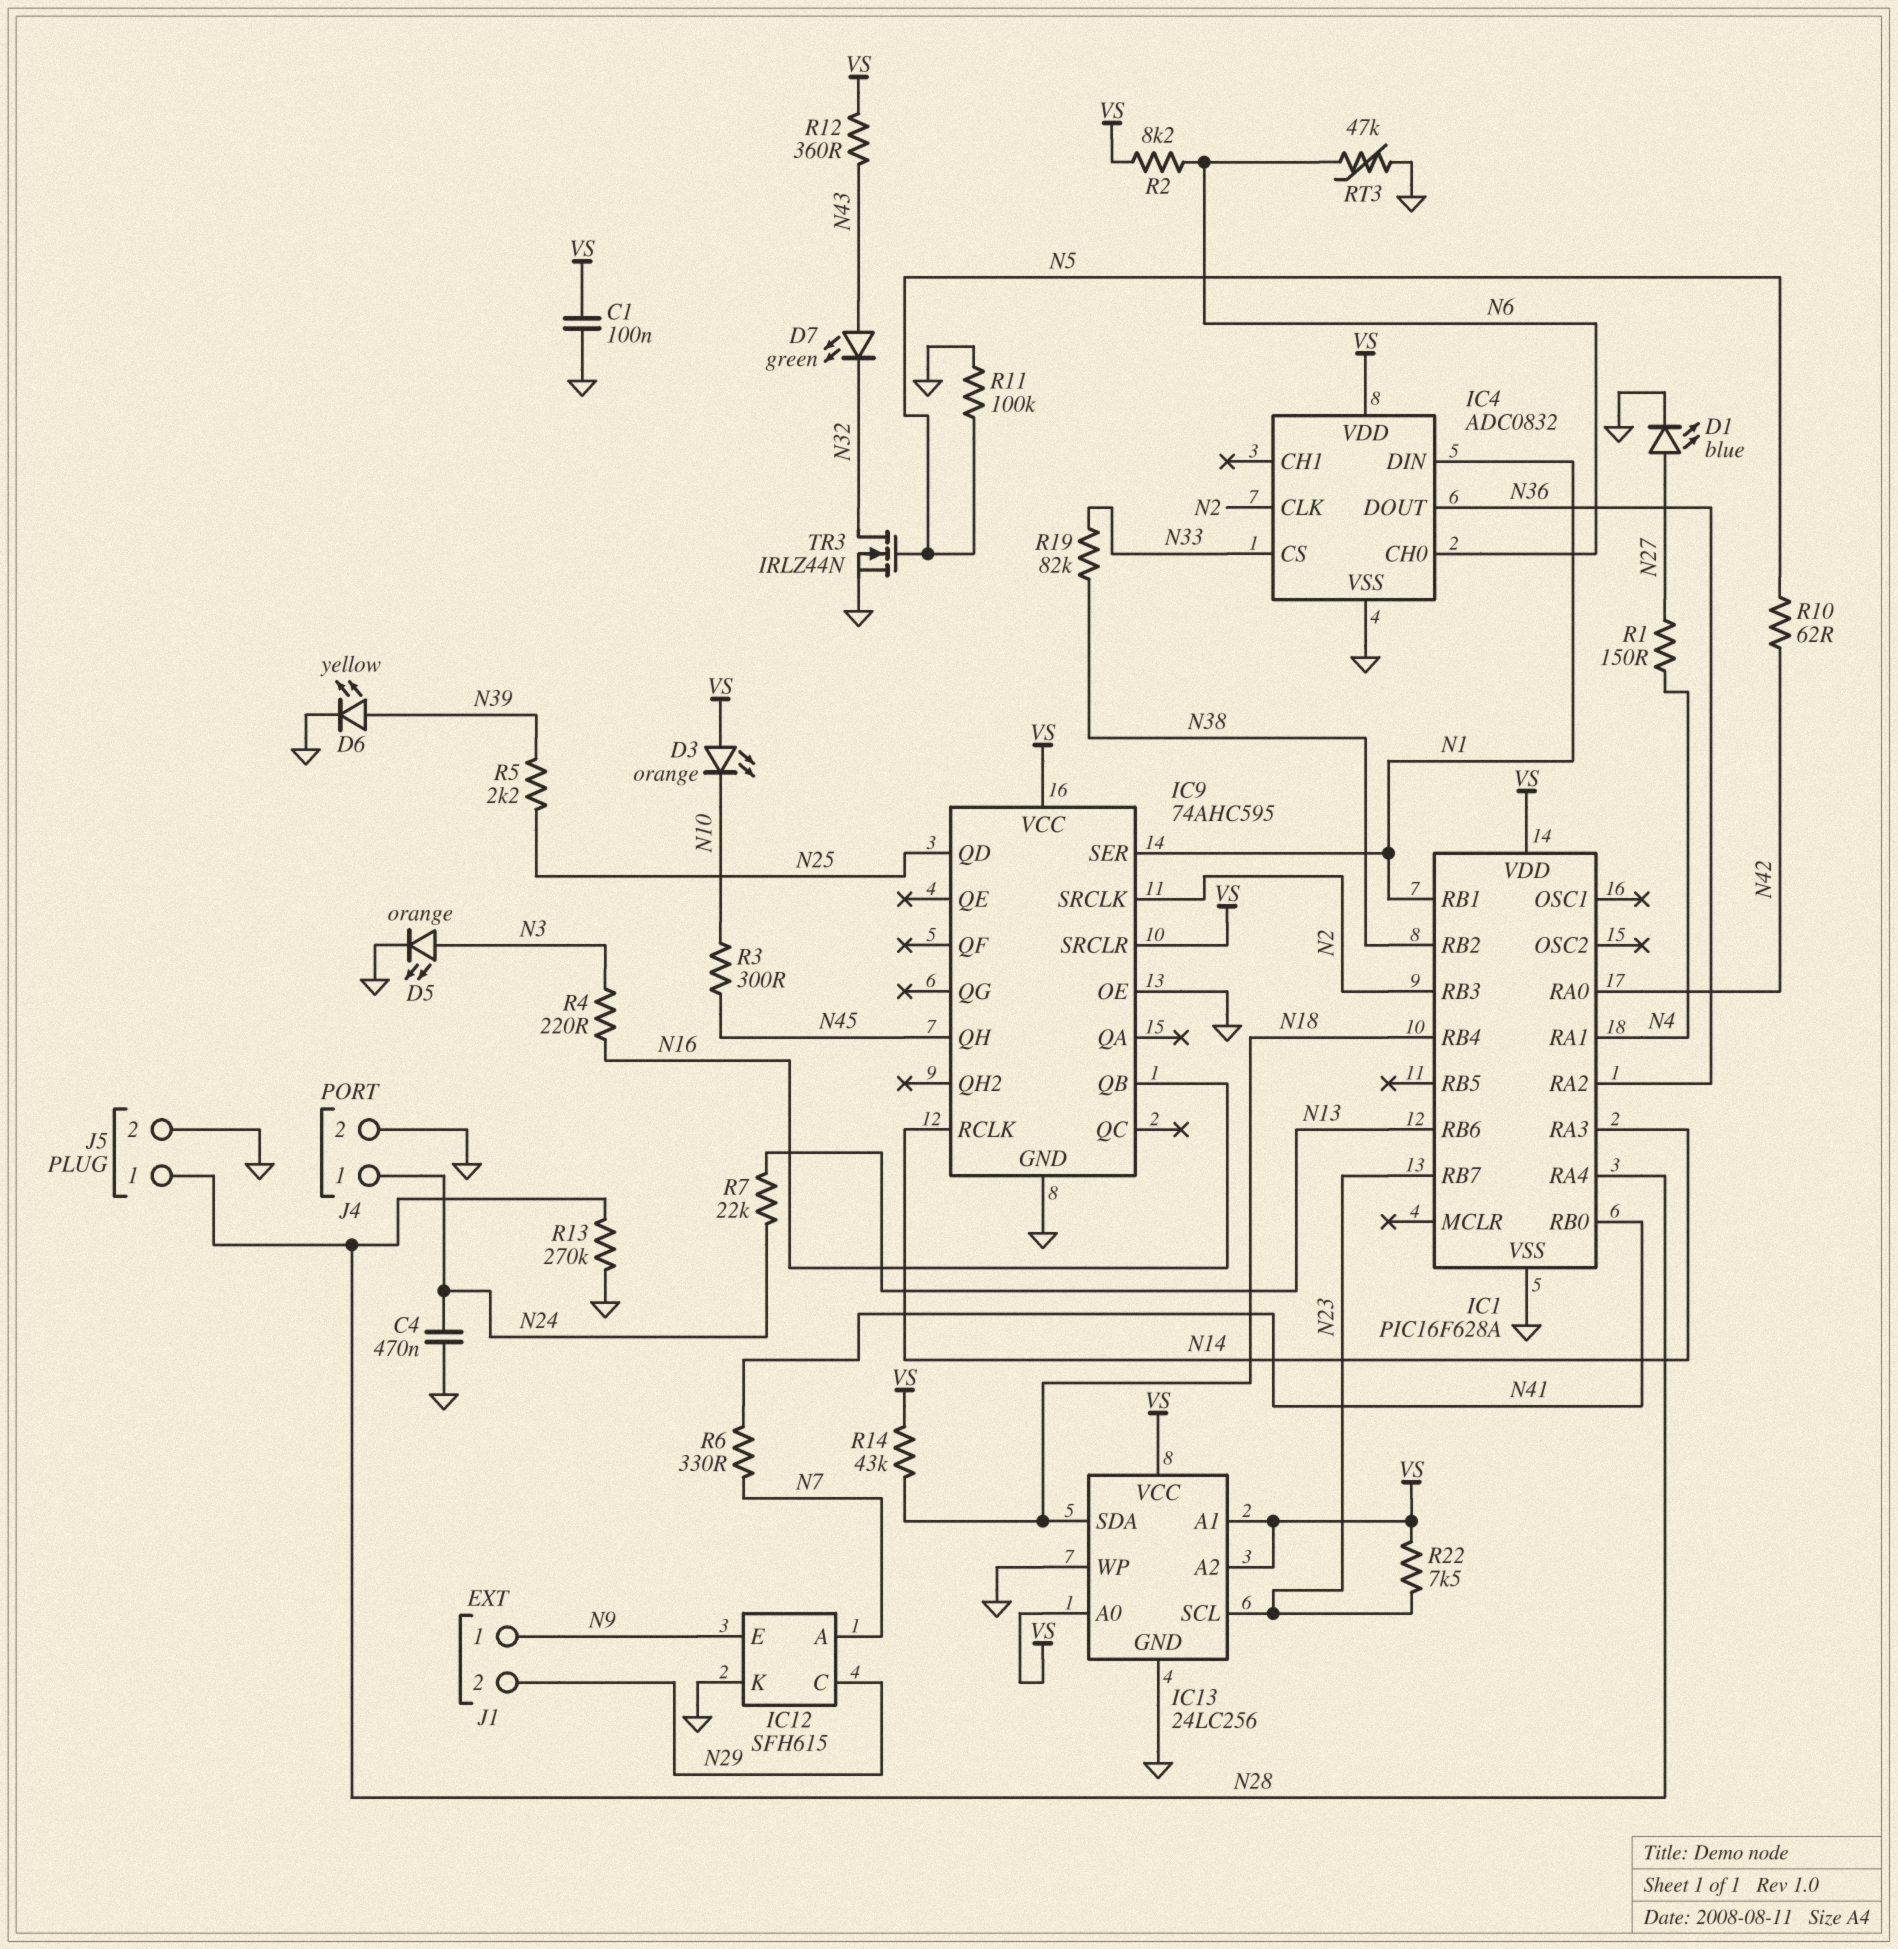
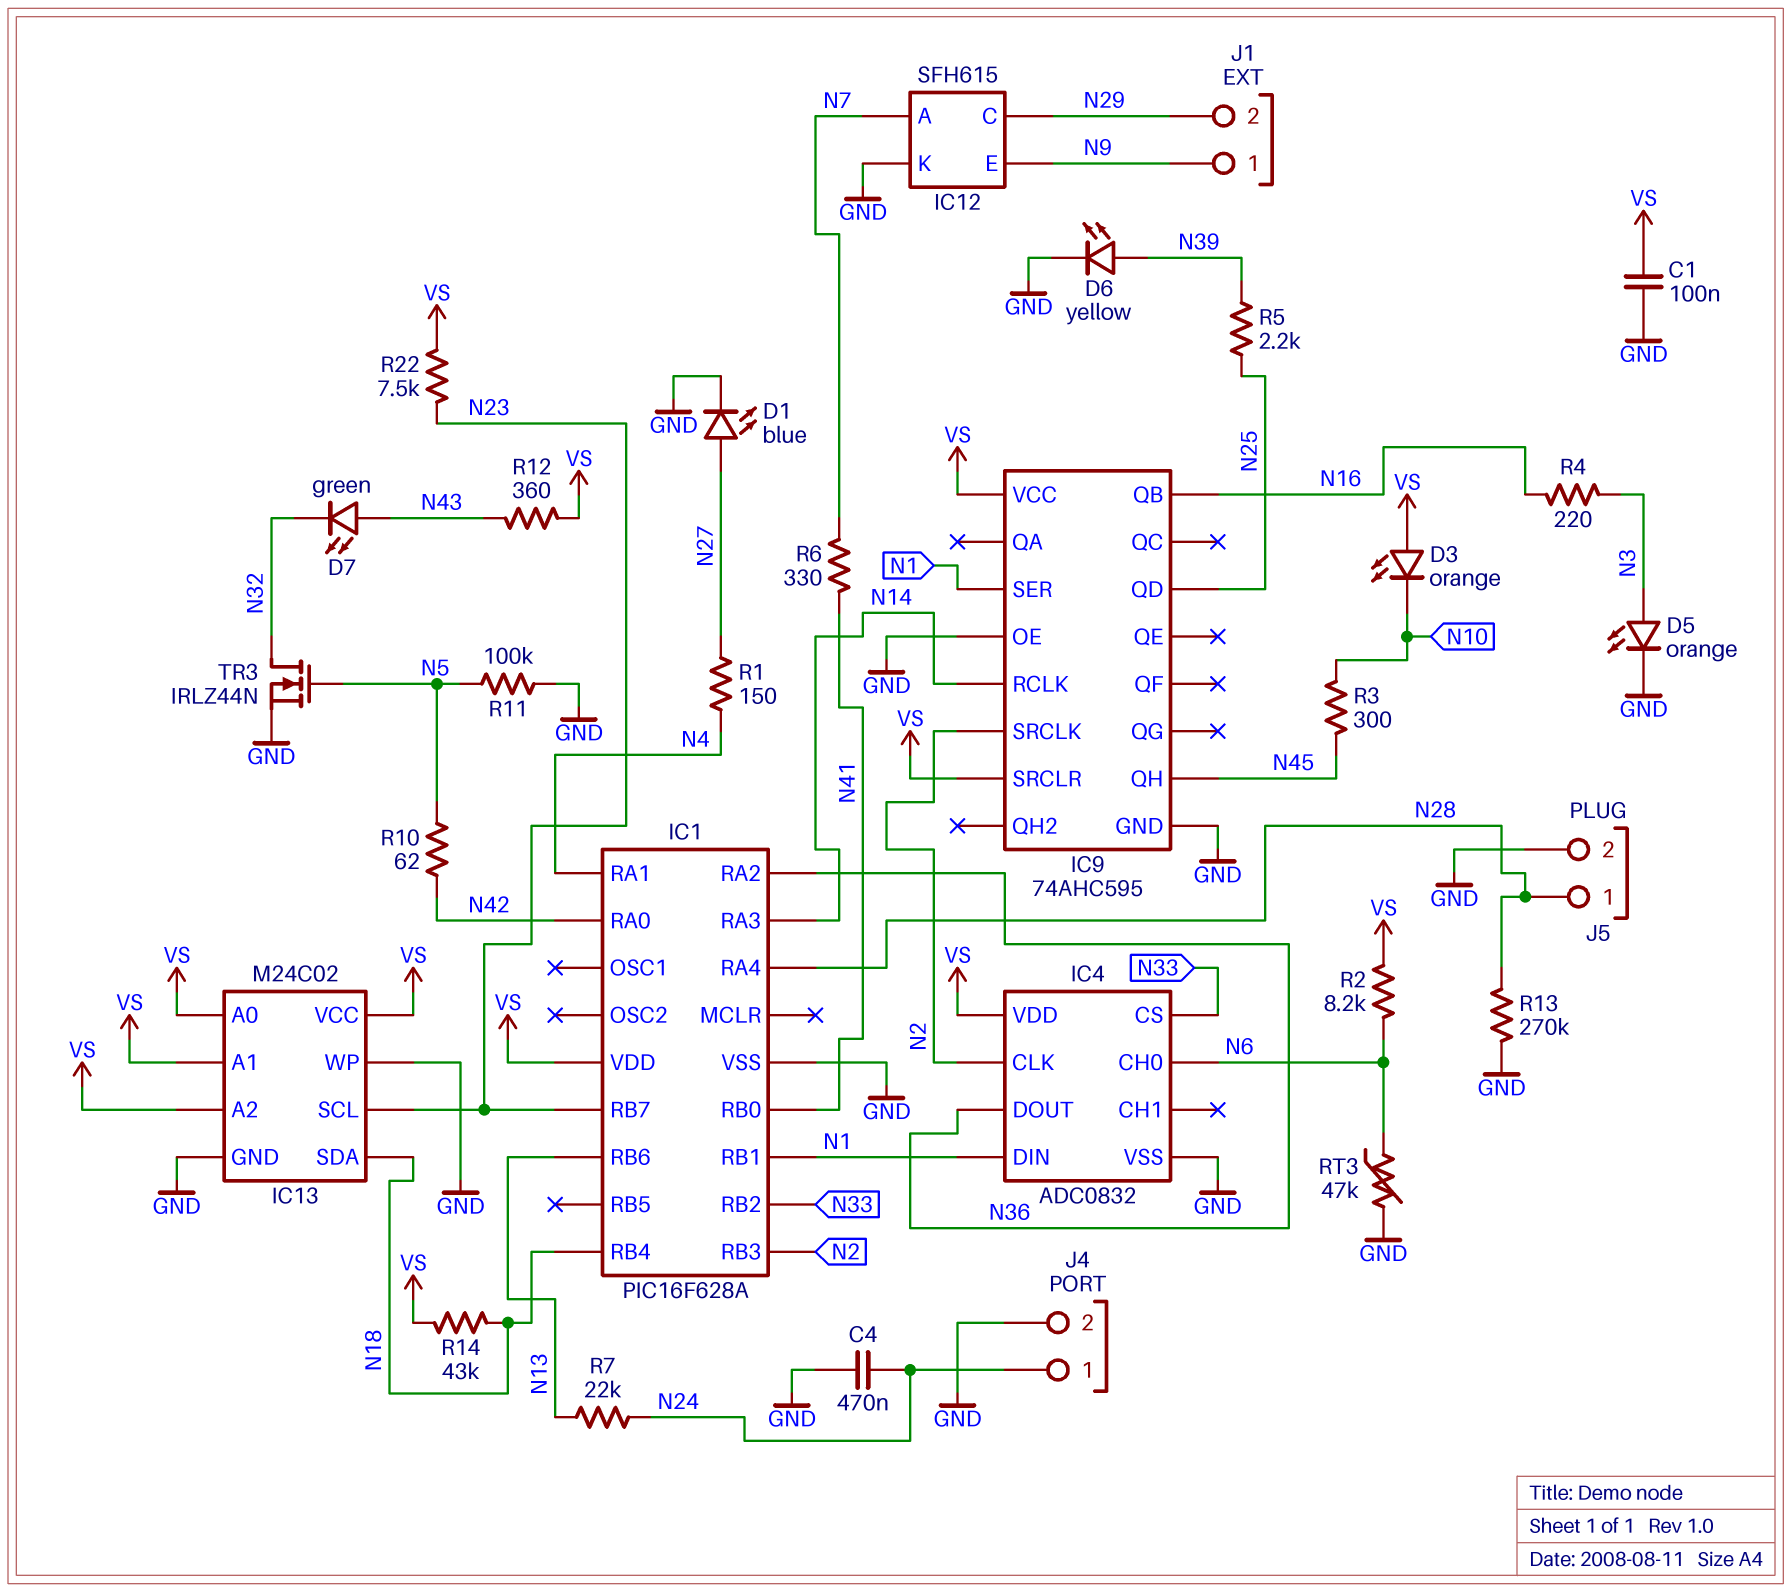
IC1 pin RB2: N38 -> N33
IC13: 24LC256 -> M24C02
R19: 82k (N33, N38) -> none

